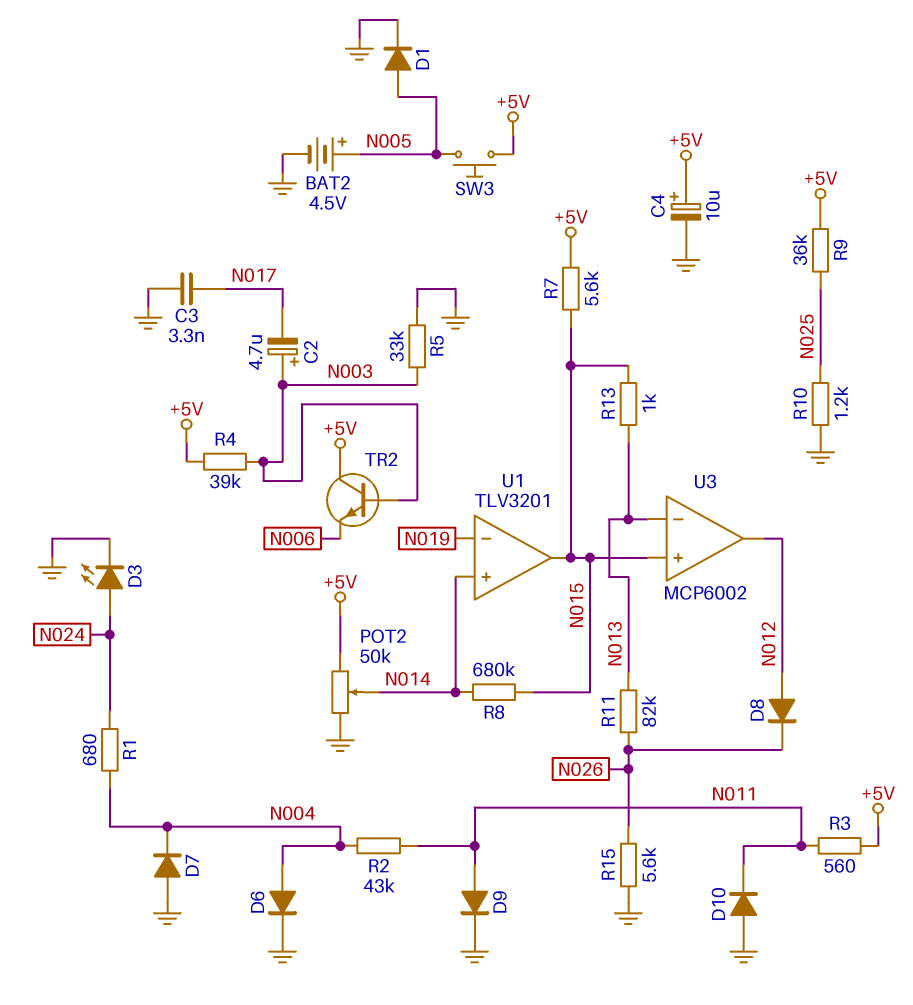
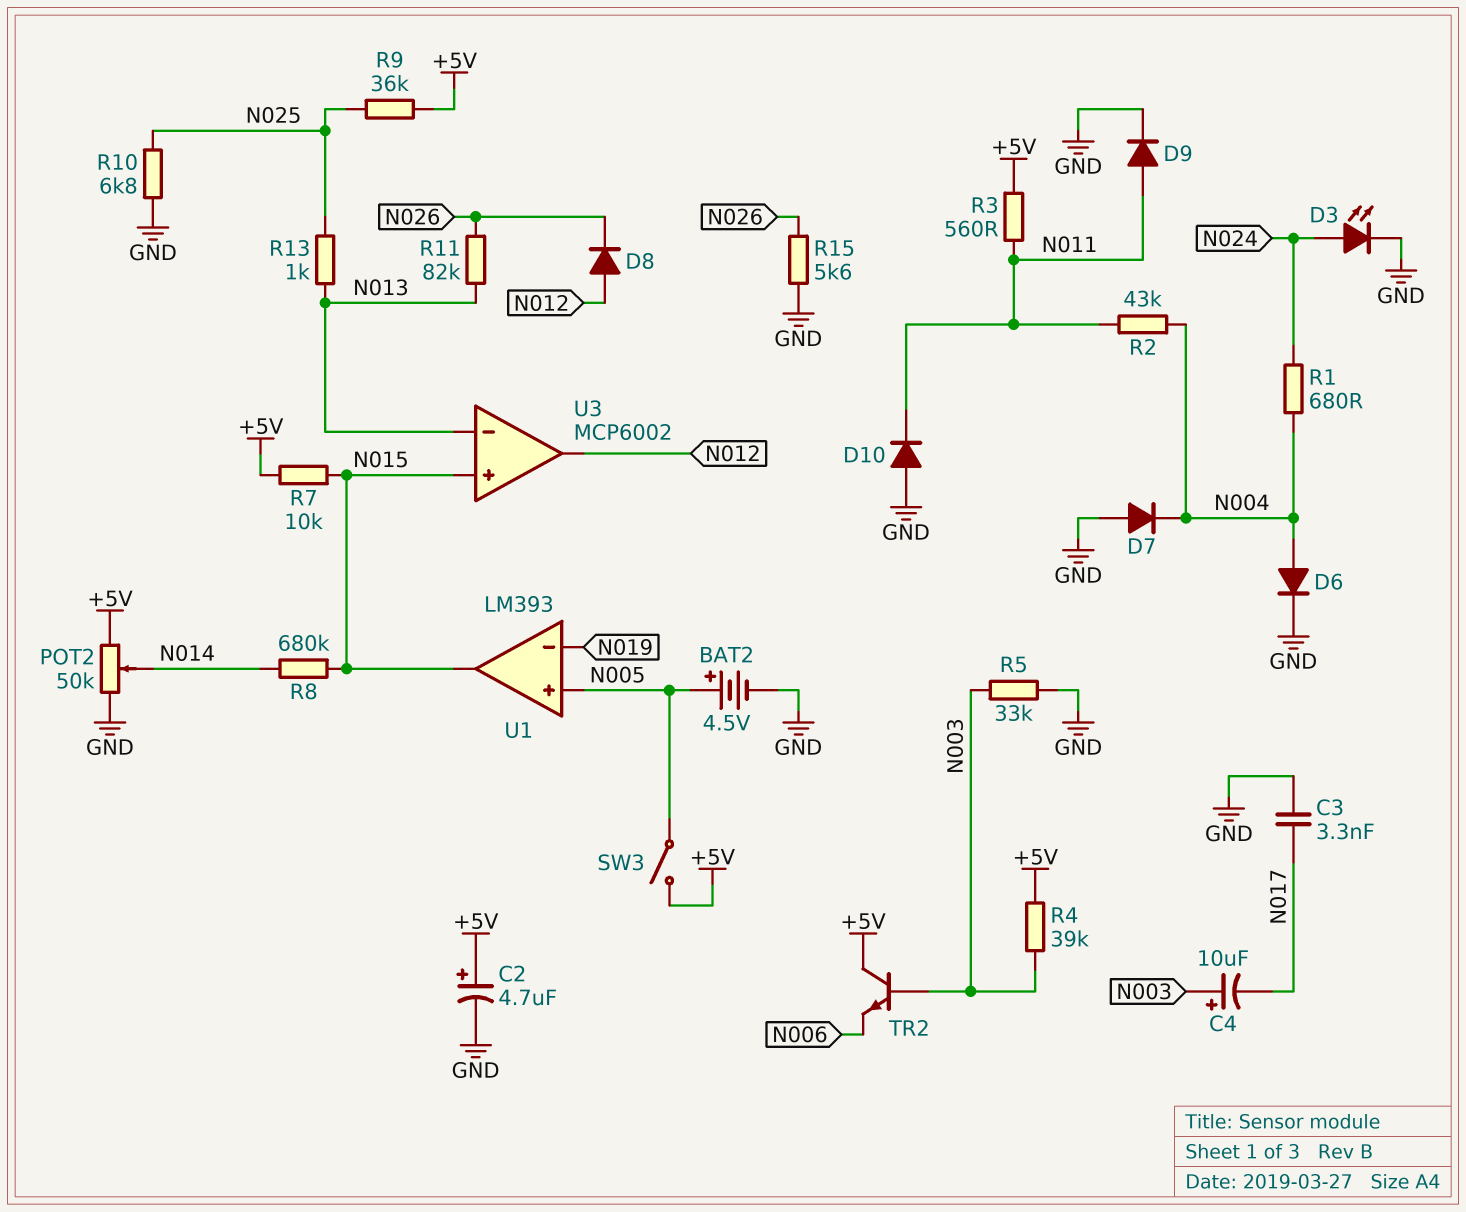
C2: 4.7uF (plus N003, minus N017) -> 4.7uF (plus +5V, minus GND)
C4: 10uF (plus +5V, minus GND) -> 10uF (plus N003, minus N017)
D1: diode (A N005, K GND) -> none
R7: 5.6k (+5V, N015) -> 10k (+5V, N015)
R10: 1.2k (GND, N025) -> 6.8k (GND, N025)
R13: 1k (N013, N015) -> 1k (N013, N025)
SW3: button (+5V, N005) -> switch (+5V, N005)
U1: TLV3201 -> LM393
U1 pin in+: N014 -> N005

